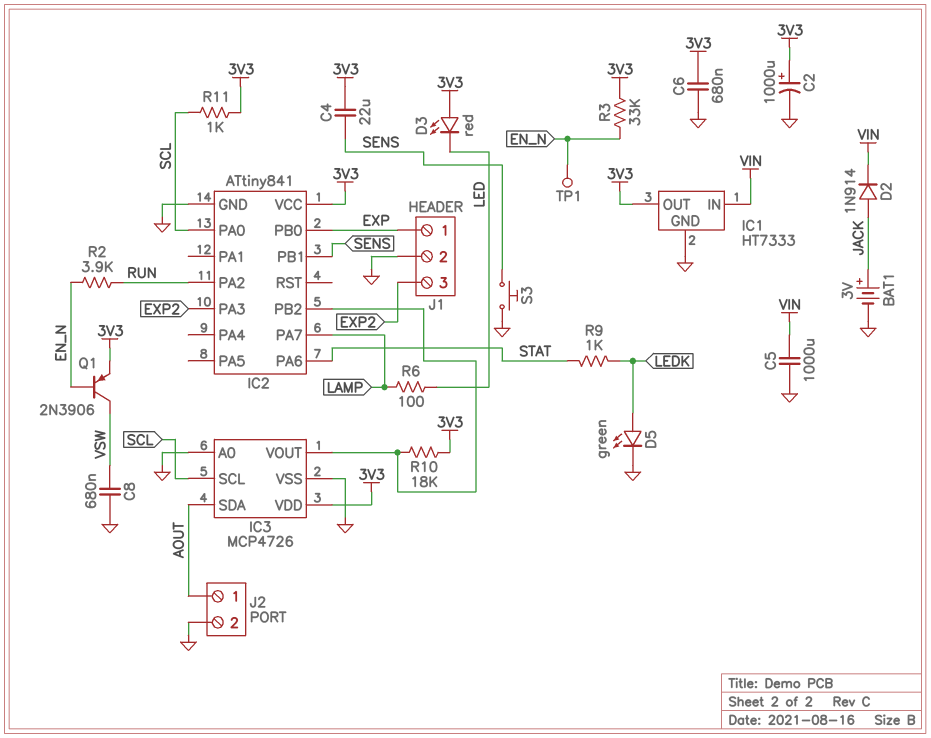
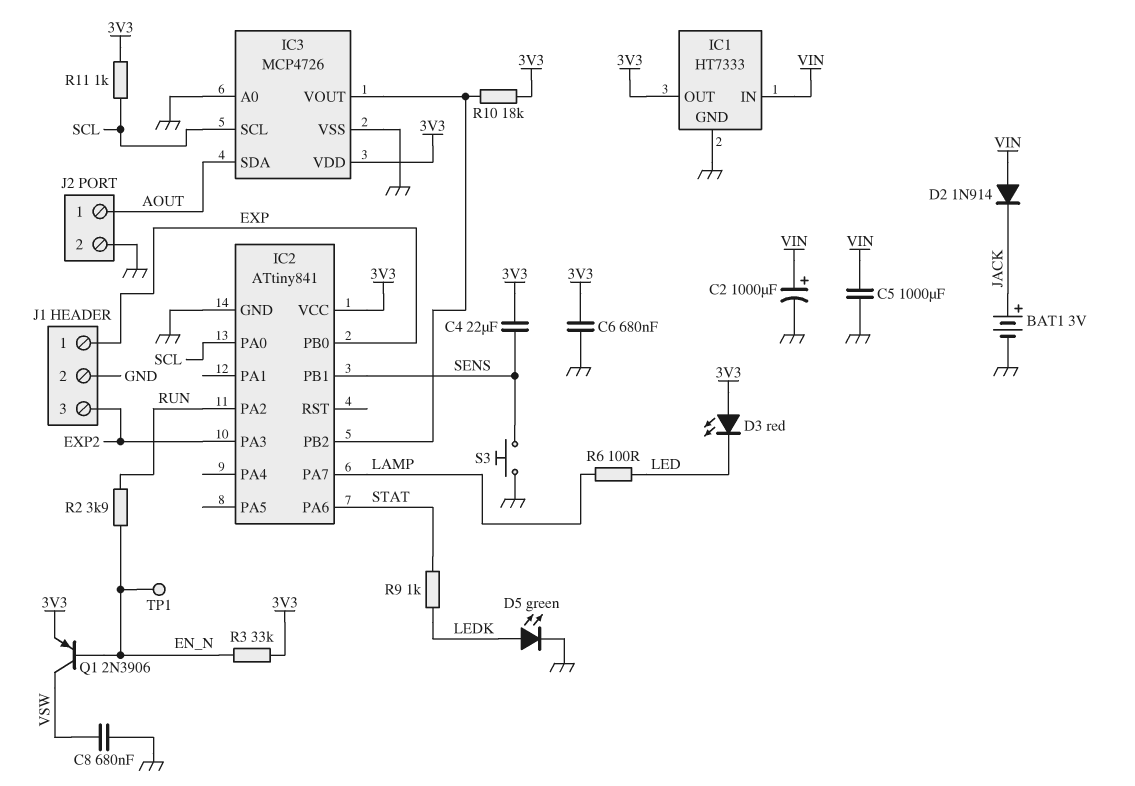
C2: 1000uF (plus 3V3, minus GND) -> 1000uF (plus VIN, minus GND)
D2: diode 1N914 (A JACK, K VIN) -> diode 1N914 (A VIN, K JACK)

